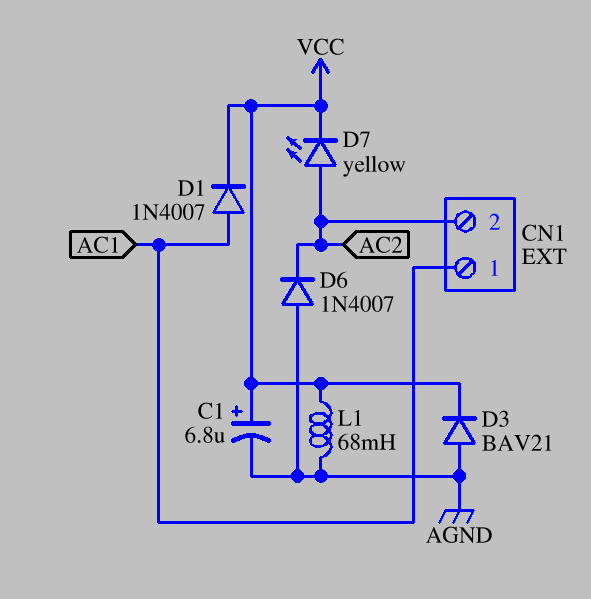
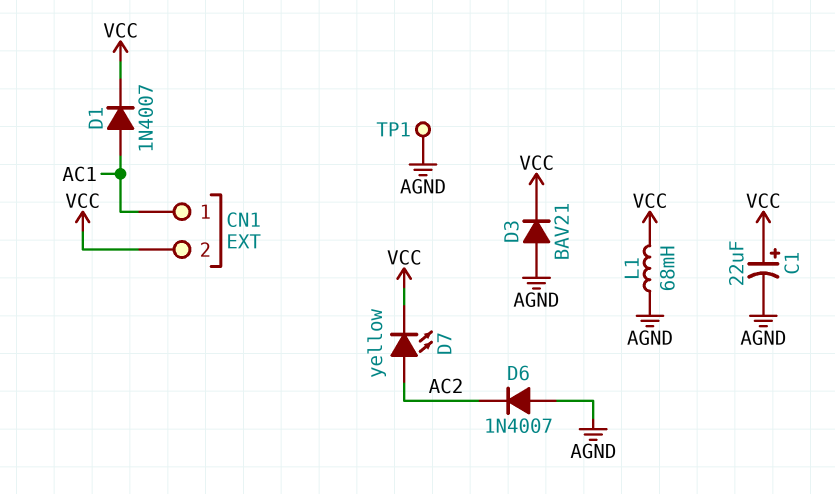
C1: 6.8uF (plus VCC, minus AGND) -> 22uF (plus VCC, minus AGND)
CN1 pin 2: AC2 -> VCC
TP1: none -> test point (AGND)

